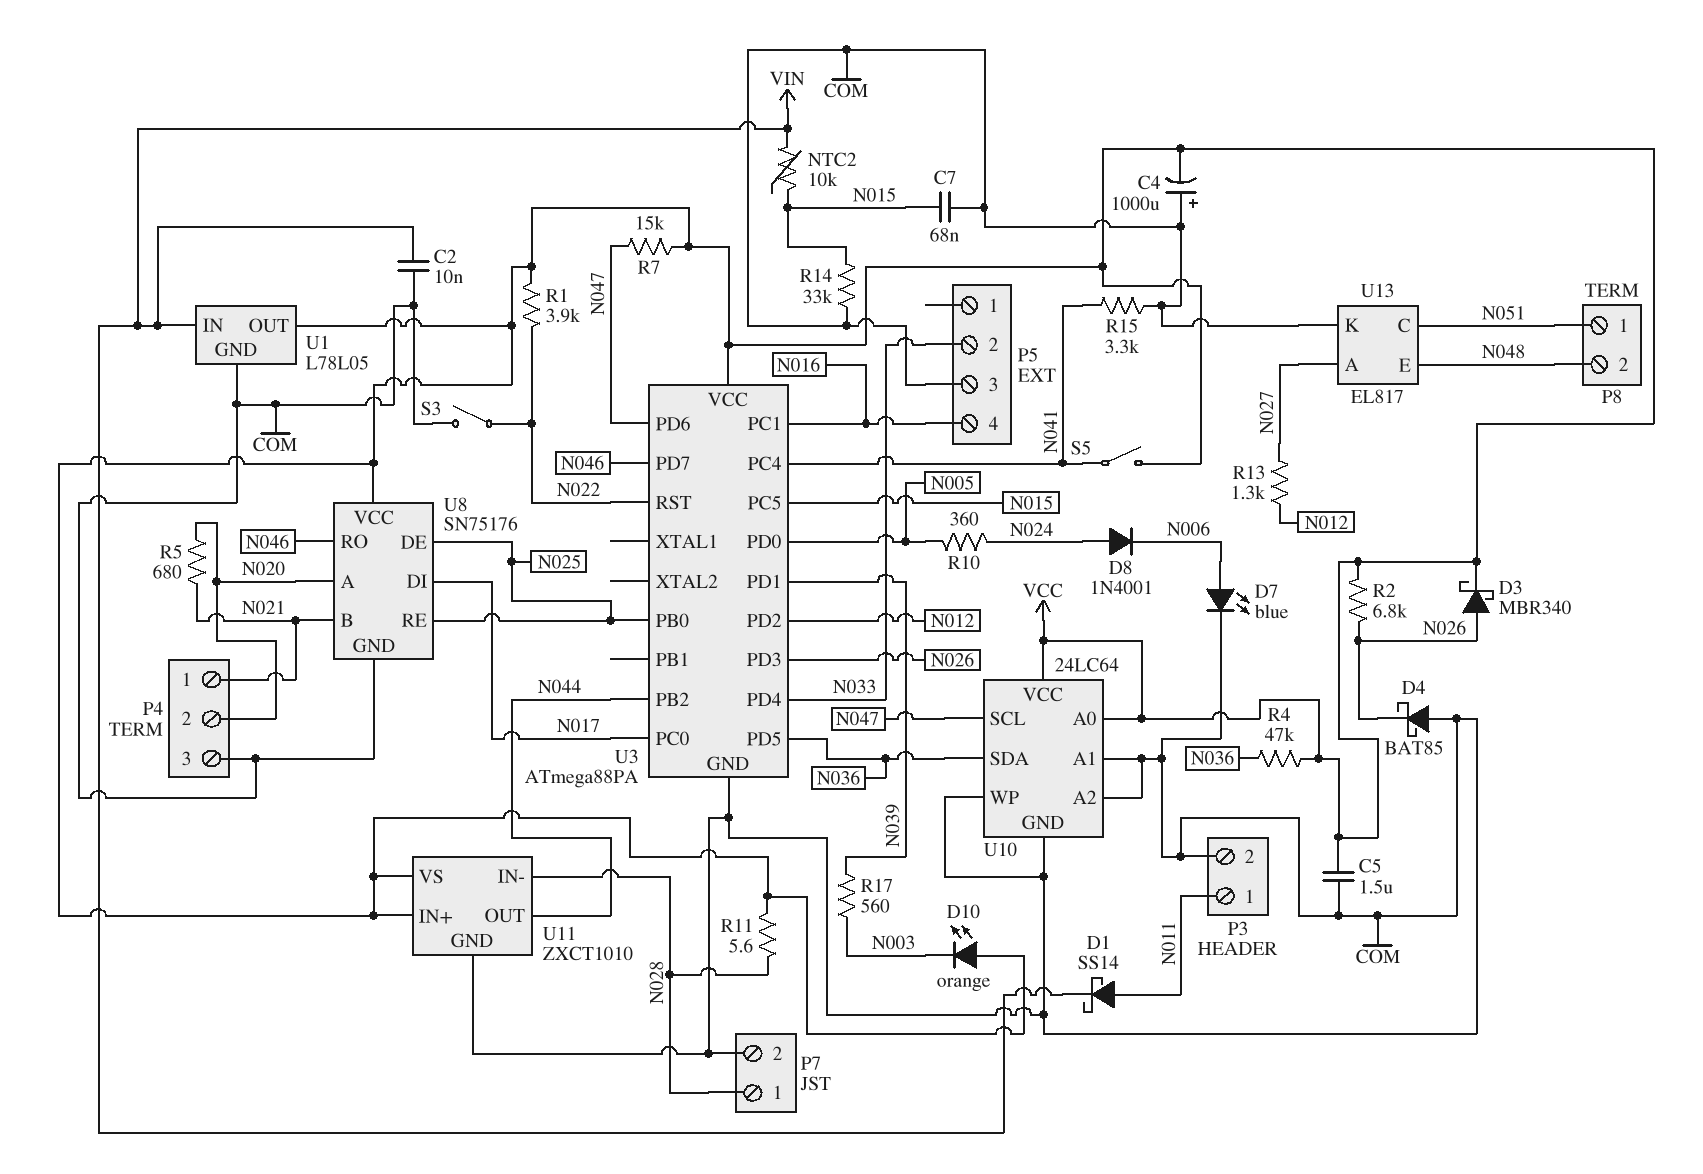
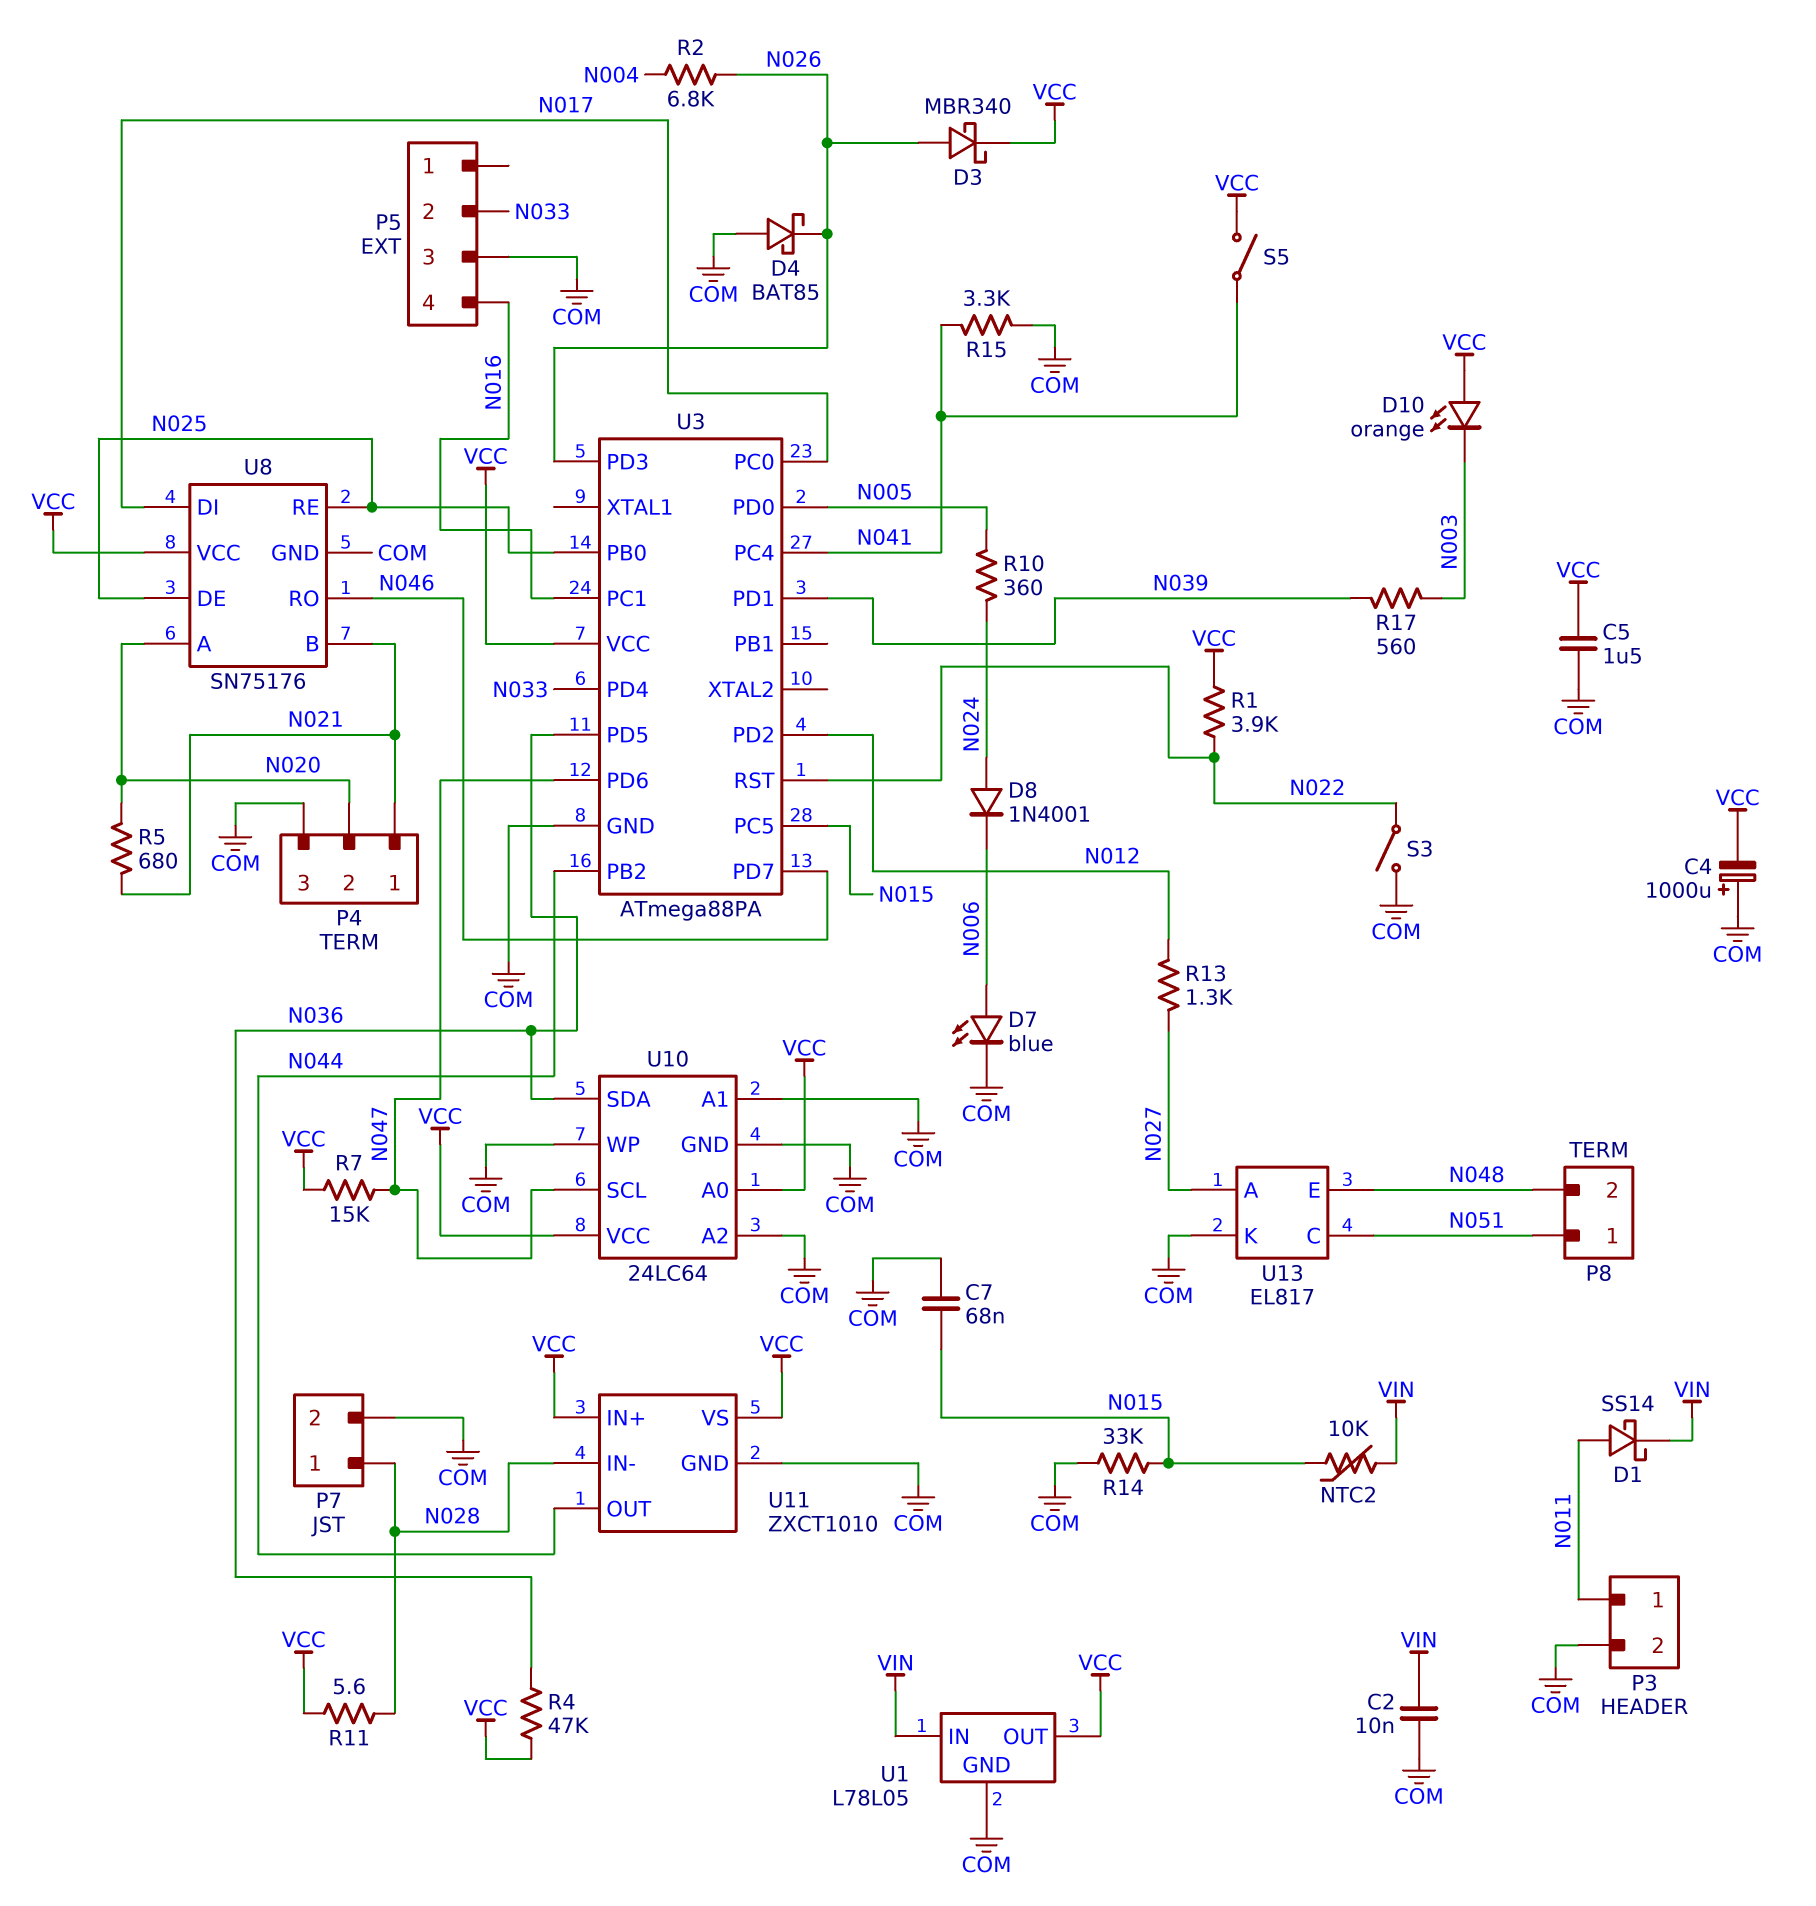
R2: 6.8k (N026, VCC) -> 6.8k (N004, N026)

